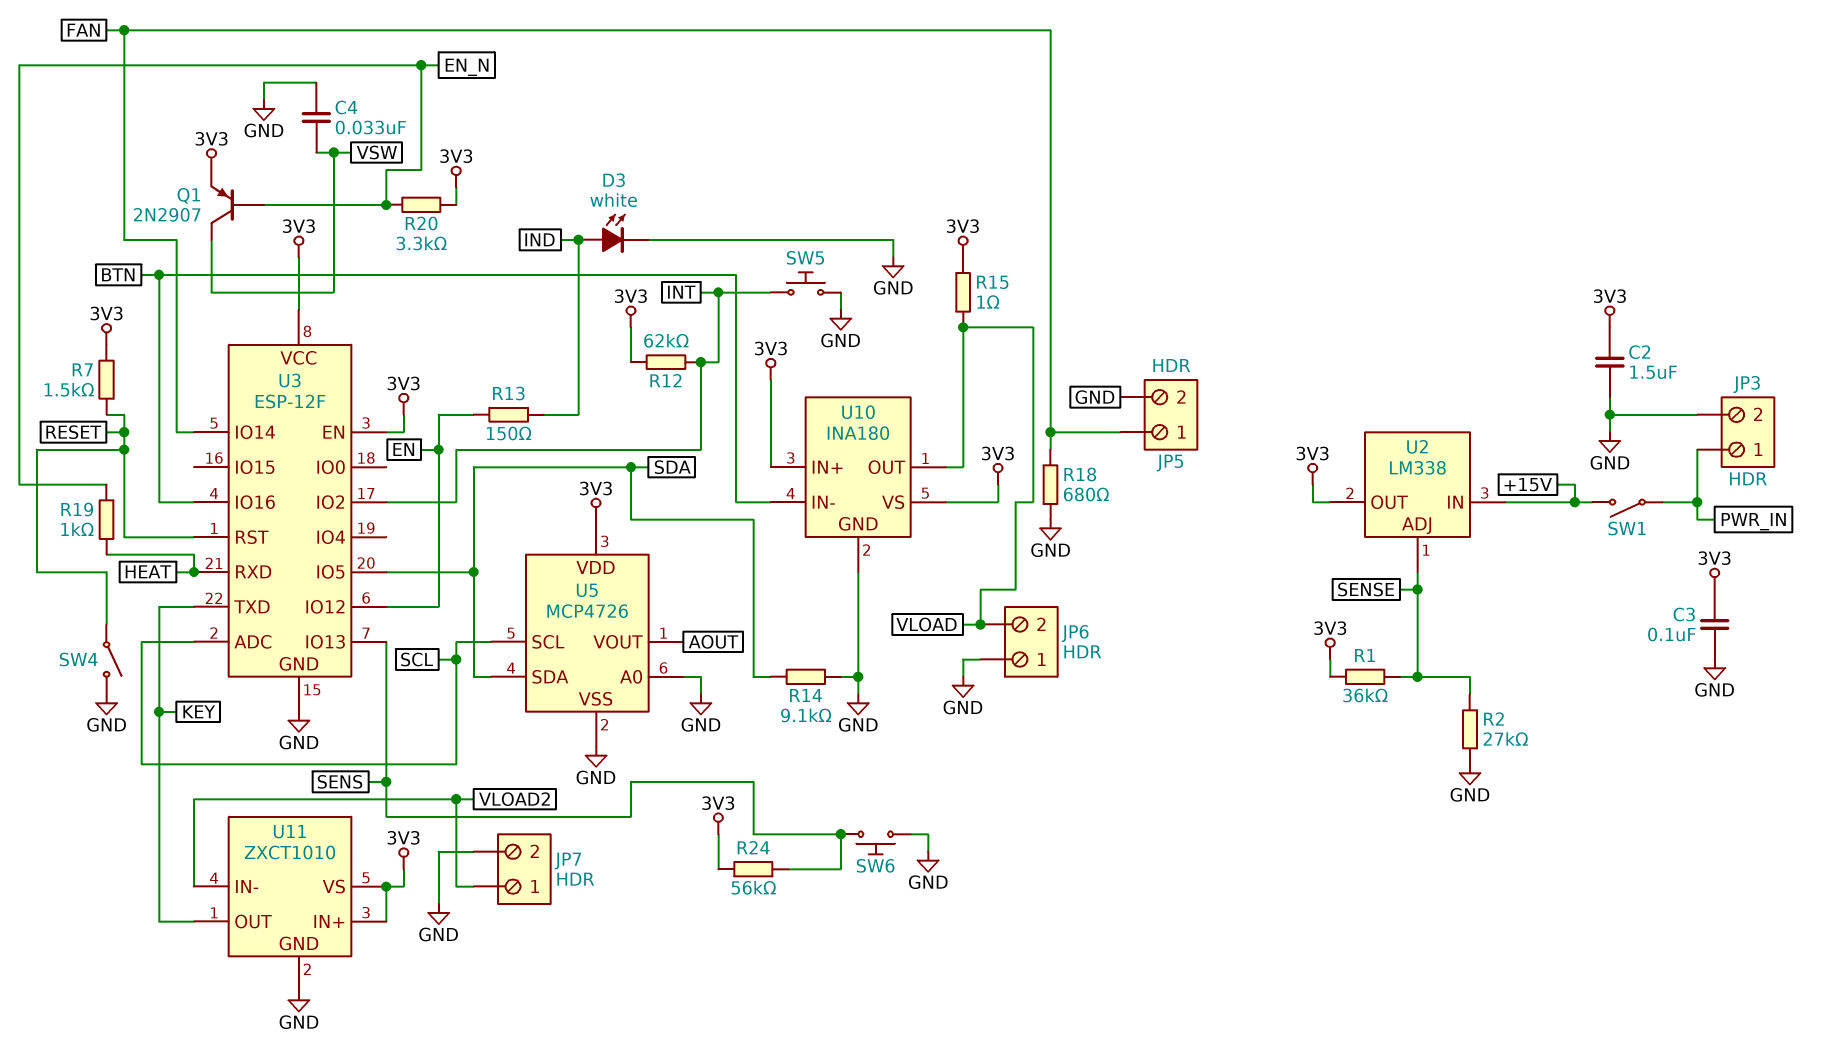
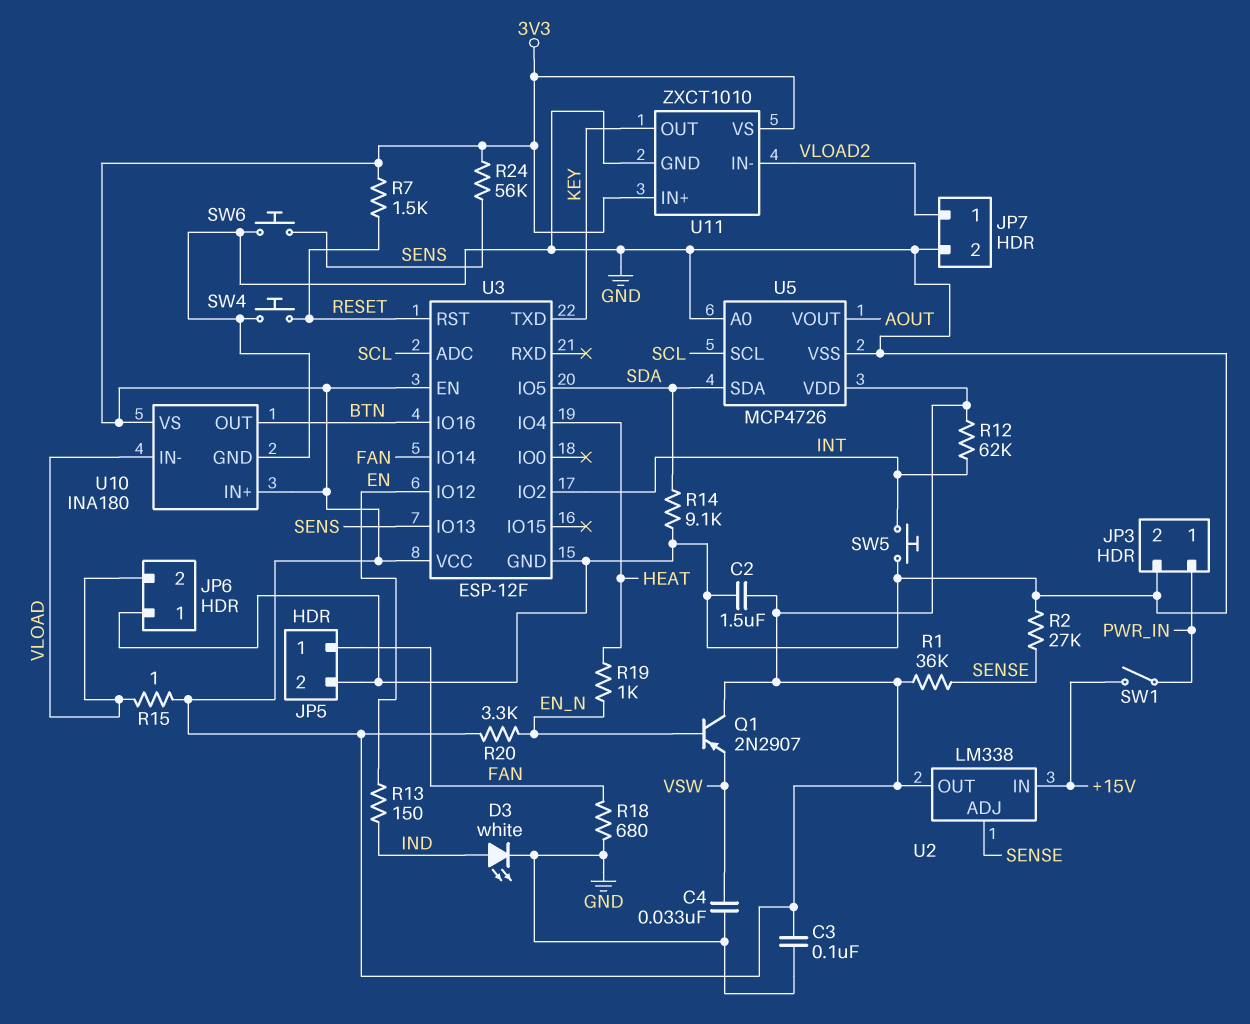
Q1: PNP 2N2907 (B EN_N, C VSW, E 3V3) -> PNP 2N2907 (B EN_N, C 3V3, E VSW)
SW4: switch (GND, RESET) -> button (GND, RESET)
U3 pin IO4: none -> HEAT
U3 pin RXD: HEAT -> none
U10 pin IN-: BTN -> VLOAD
U10 pin OUT: VLOAD -> BTN

